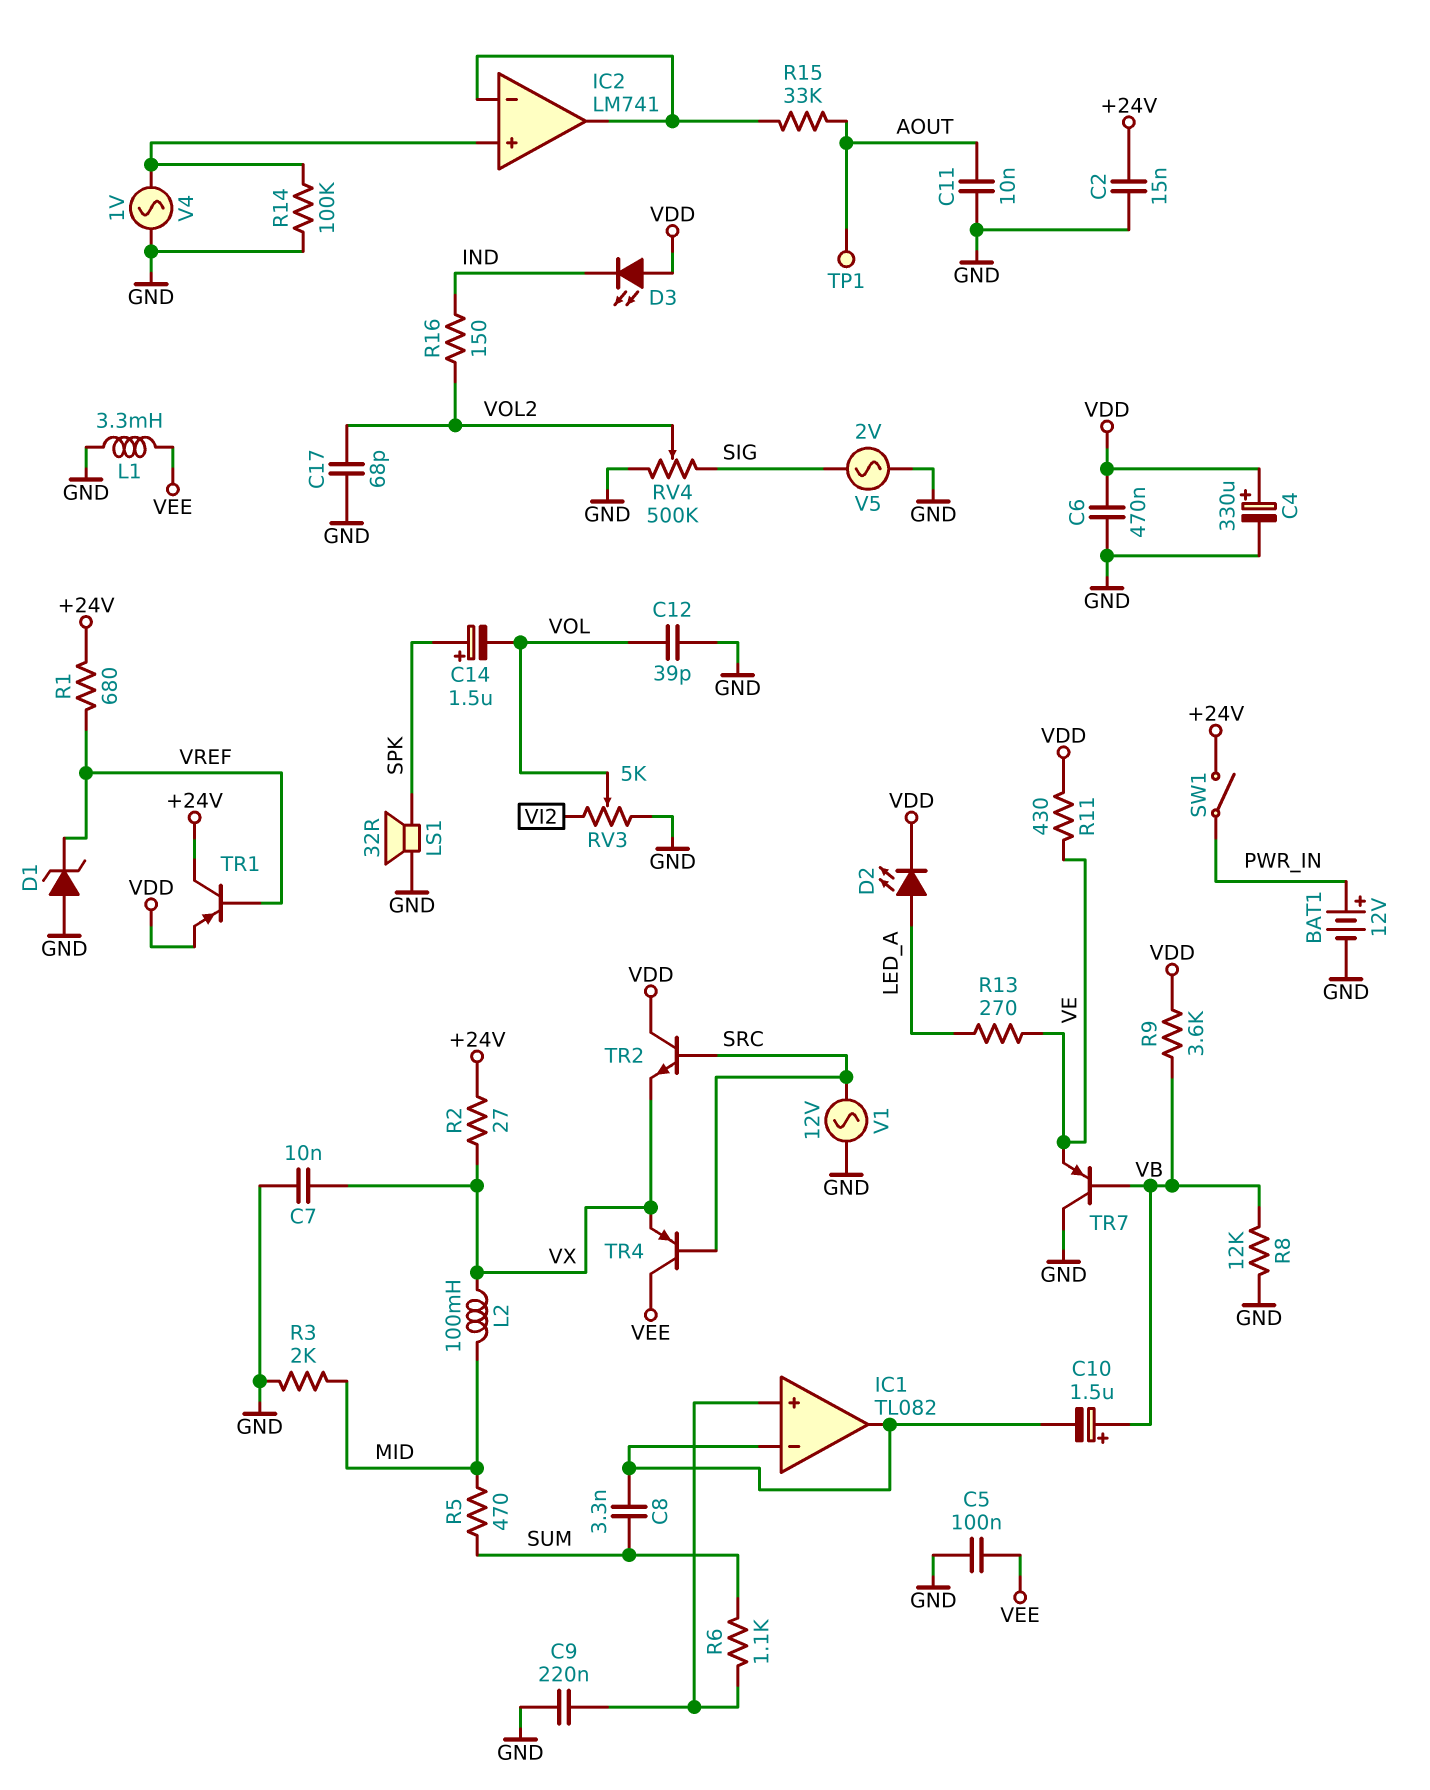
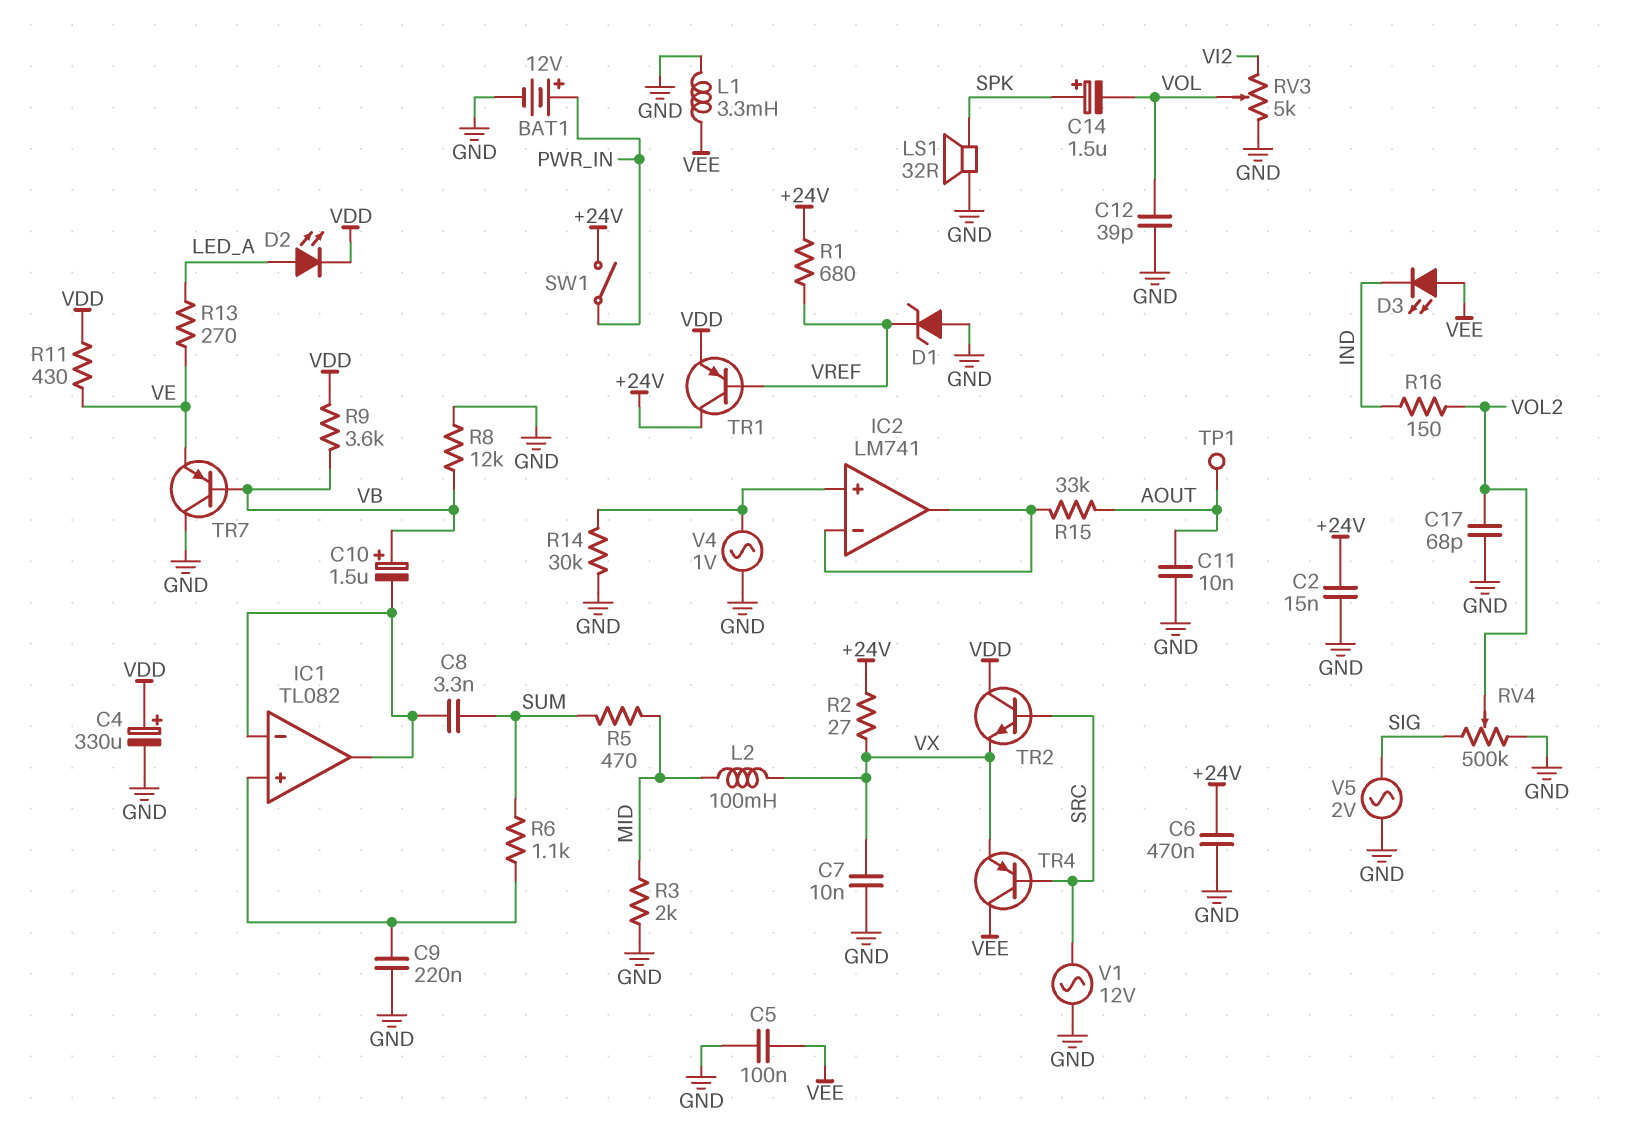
C6: 470nF (GND, VDD) -> 470nF (+24V, GND)
D3: LED (A VDD, K IND) -> LED (A VEE, K IND)
R14: 100k (GND, IC2/in+) -> 30k (GND, IC2/in+)

